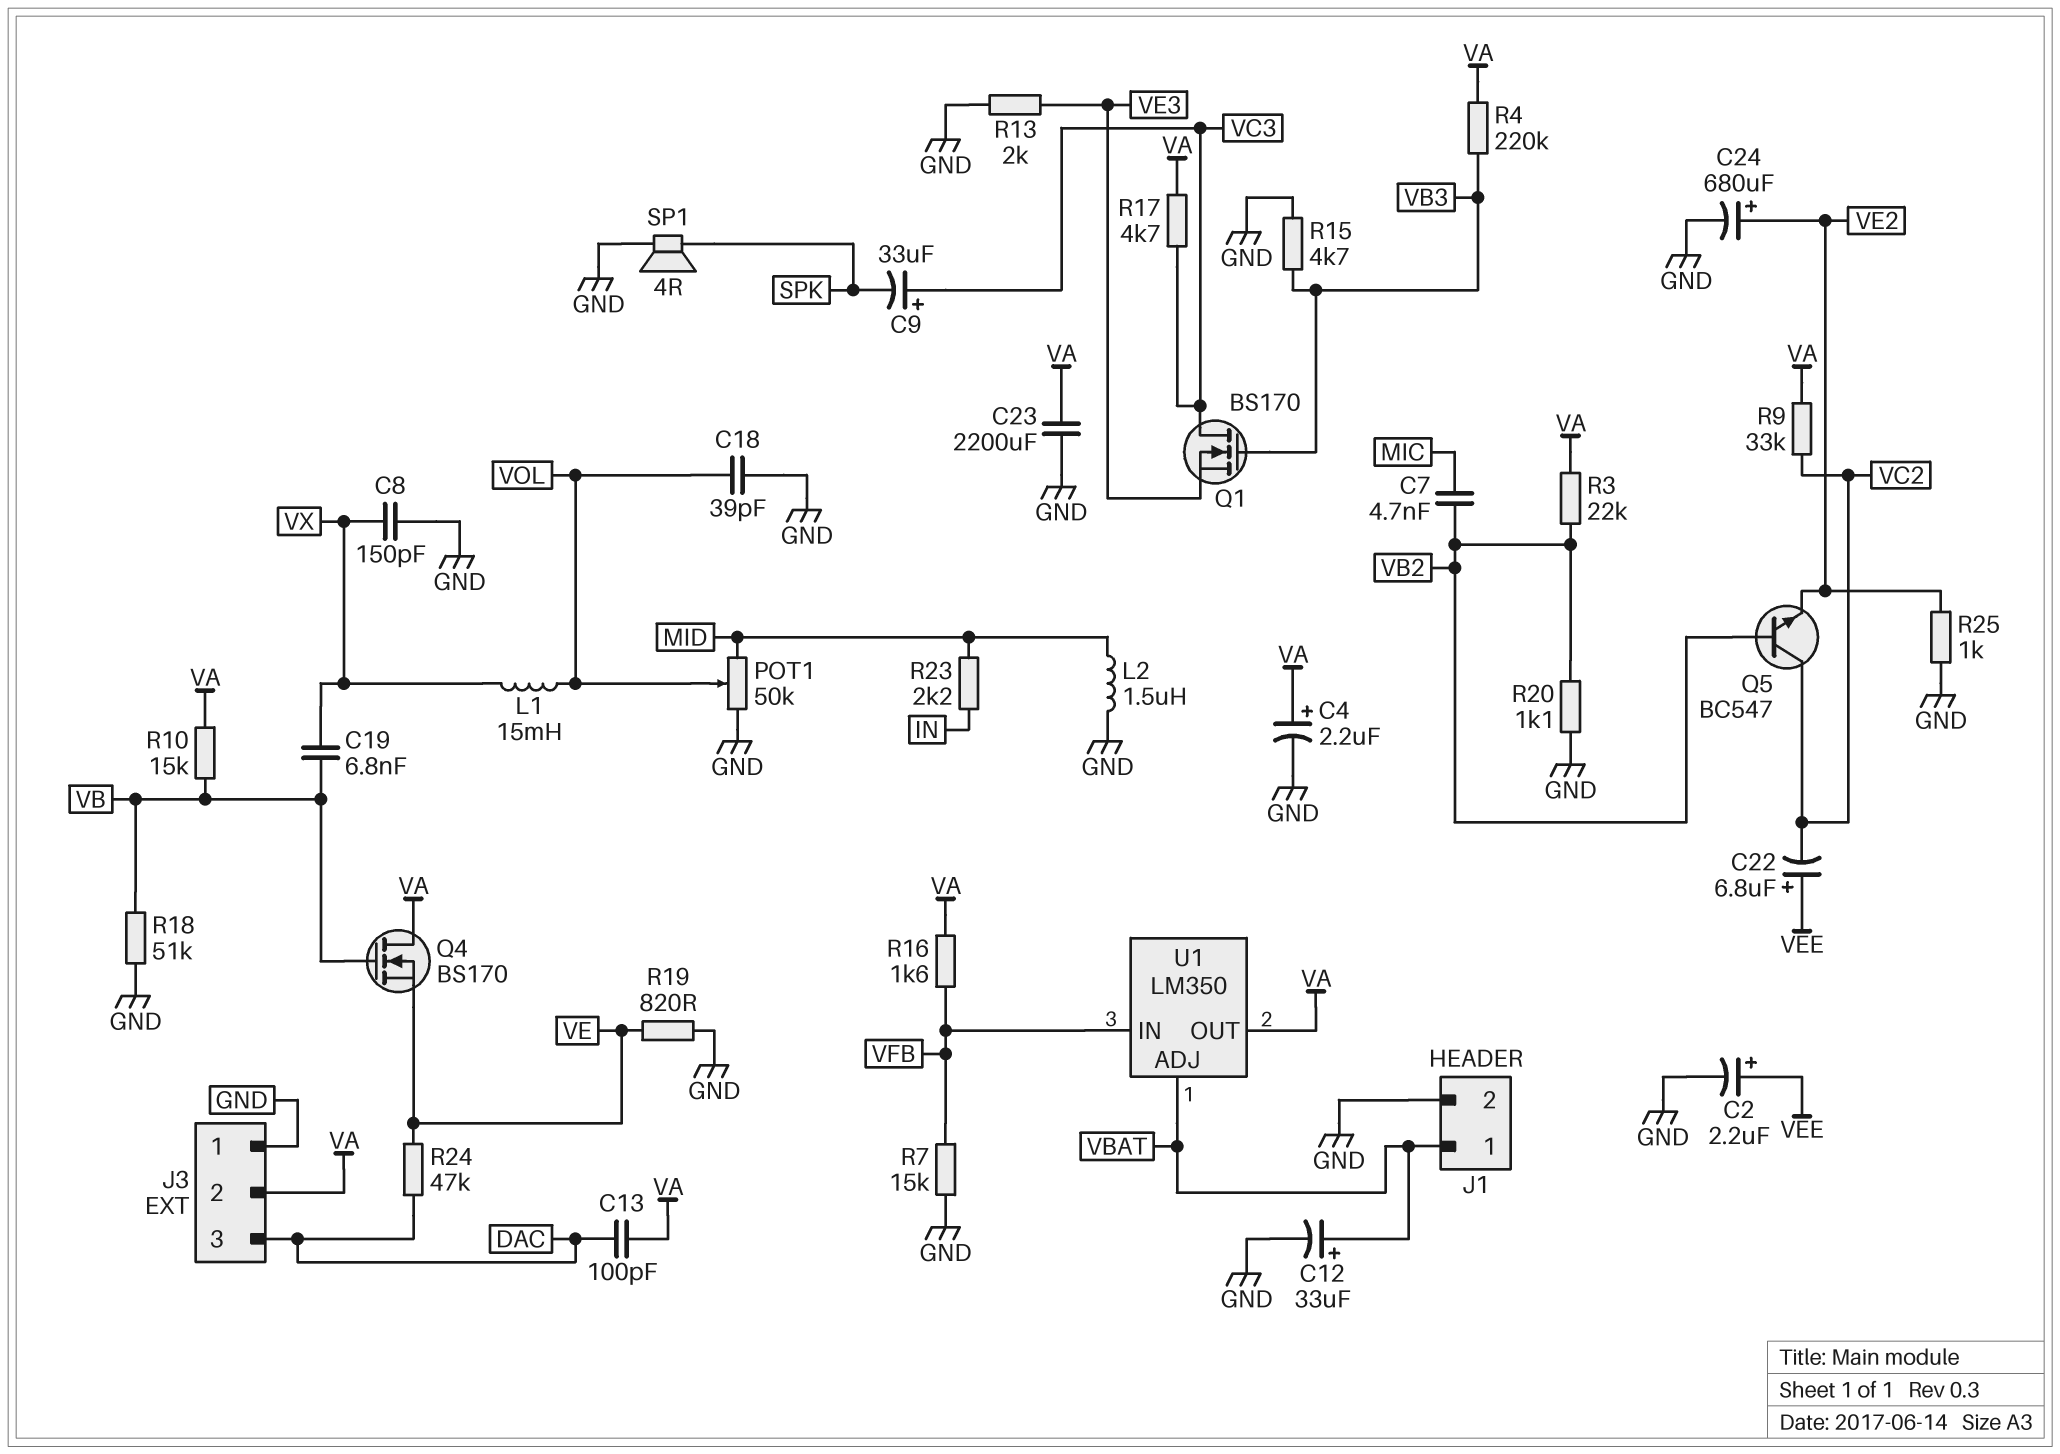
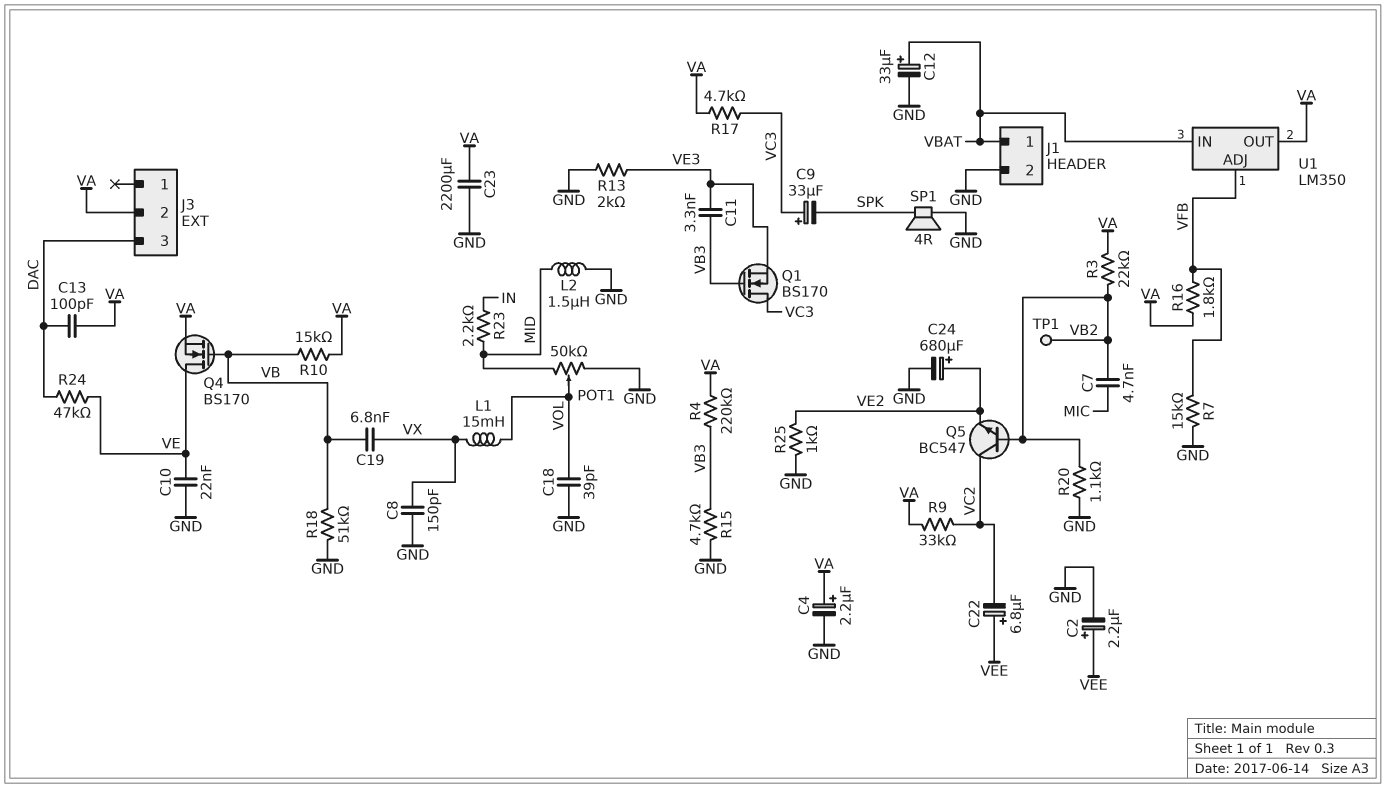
C10: none -> 22nF (GND, VE)
C11: none -> 3.3nF (VB3, VE3)
J3 pin 1: GND -> none
Q4: NMOS BS170 (G VB, D VA, S VE) -> NMOS BS170 (G VB, D VE, S VA)
R16: 1.6k (VA, VFB) -> 1.8k (VA, VFB)
R19: 820 (GND, VE) -> none
TP1: none -> test point (VB2)
U1 pin ADJ: VBAT -> VFB
U1 pin IN: VFB -> VBAT

